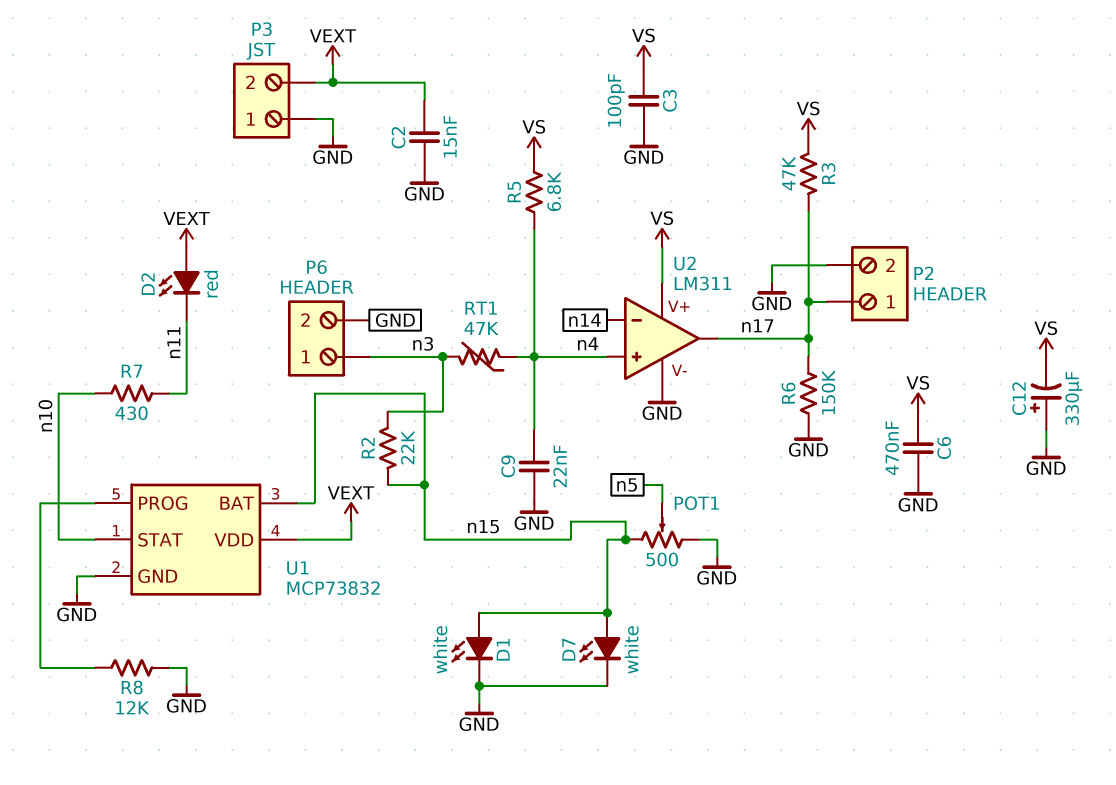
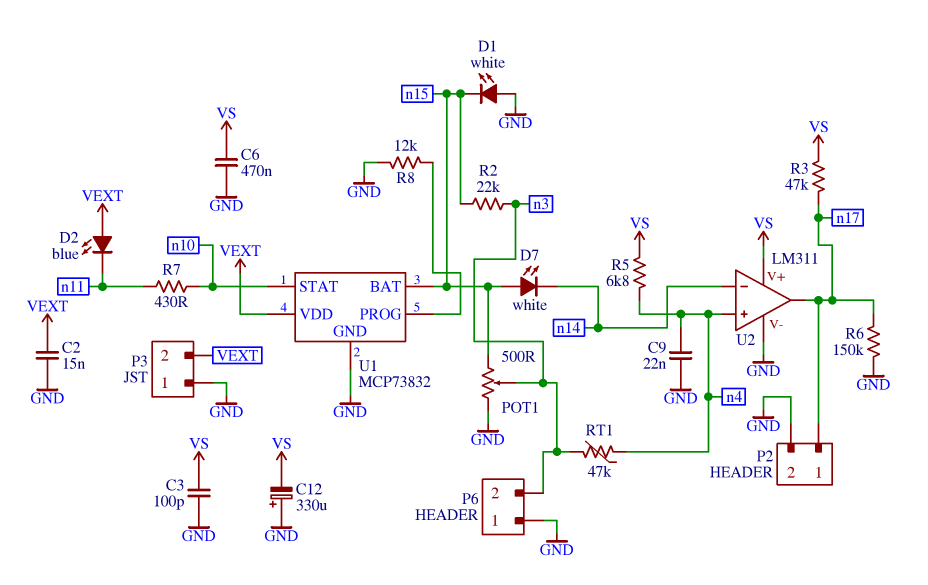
D1: LED white (A n15, K GND) -> LED white (A GND, K n15)
D2: LED red (A VEXT, K n11) -> LED blue (A VEXT, K n11)
D7: LED white (A n15, K GND) -> LED white (A n15, K n14)
P6 pin 1: n3 -> GND
P6 pin 2: GND -> n3
POT1: 500 (GND, n15, wiper n5) -> 500 (GND, n15, wiper n3)

